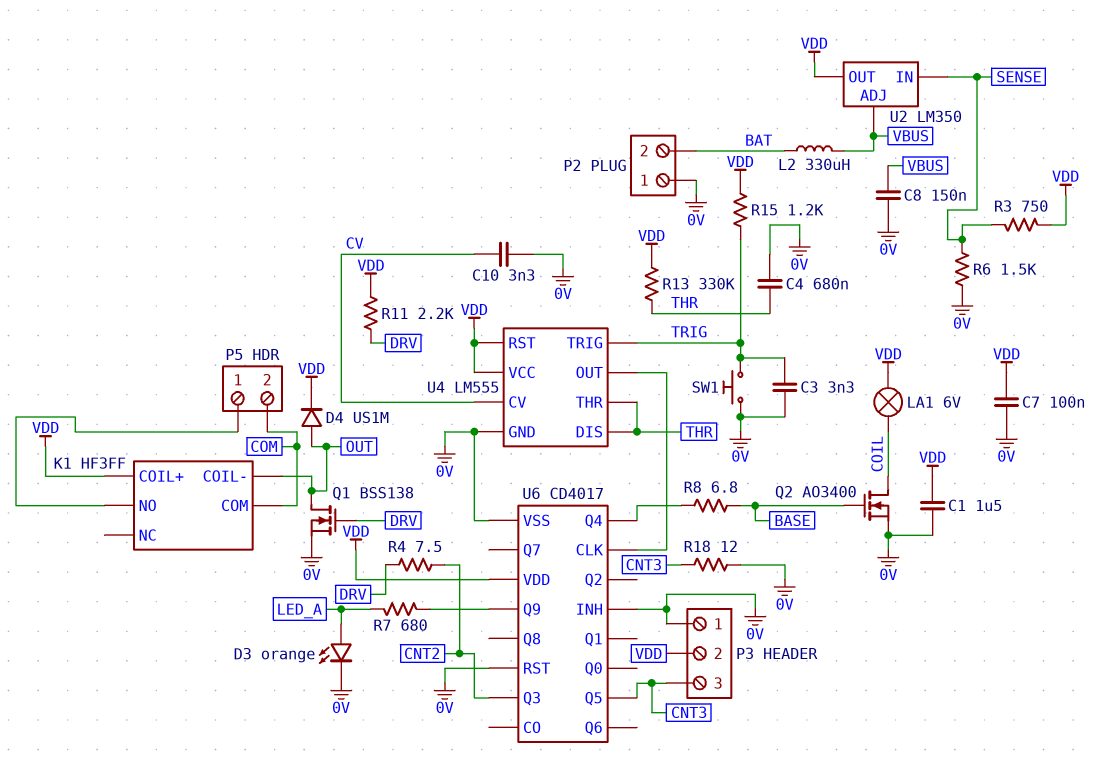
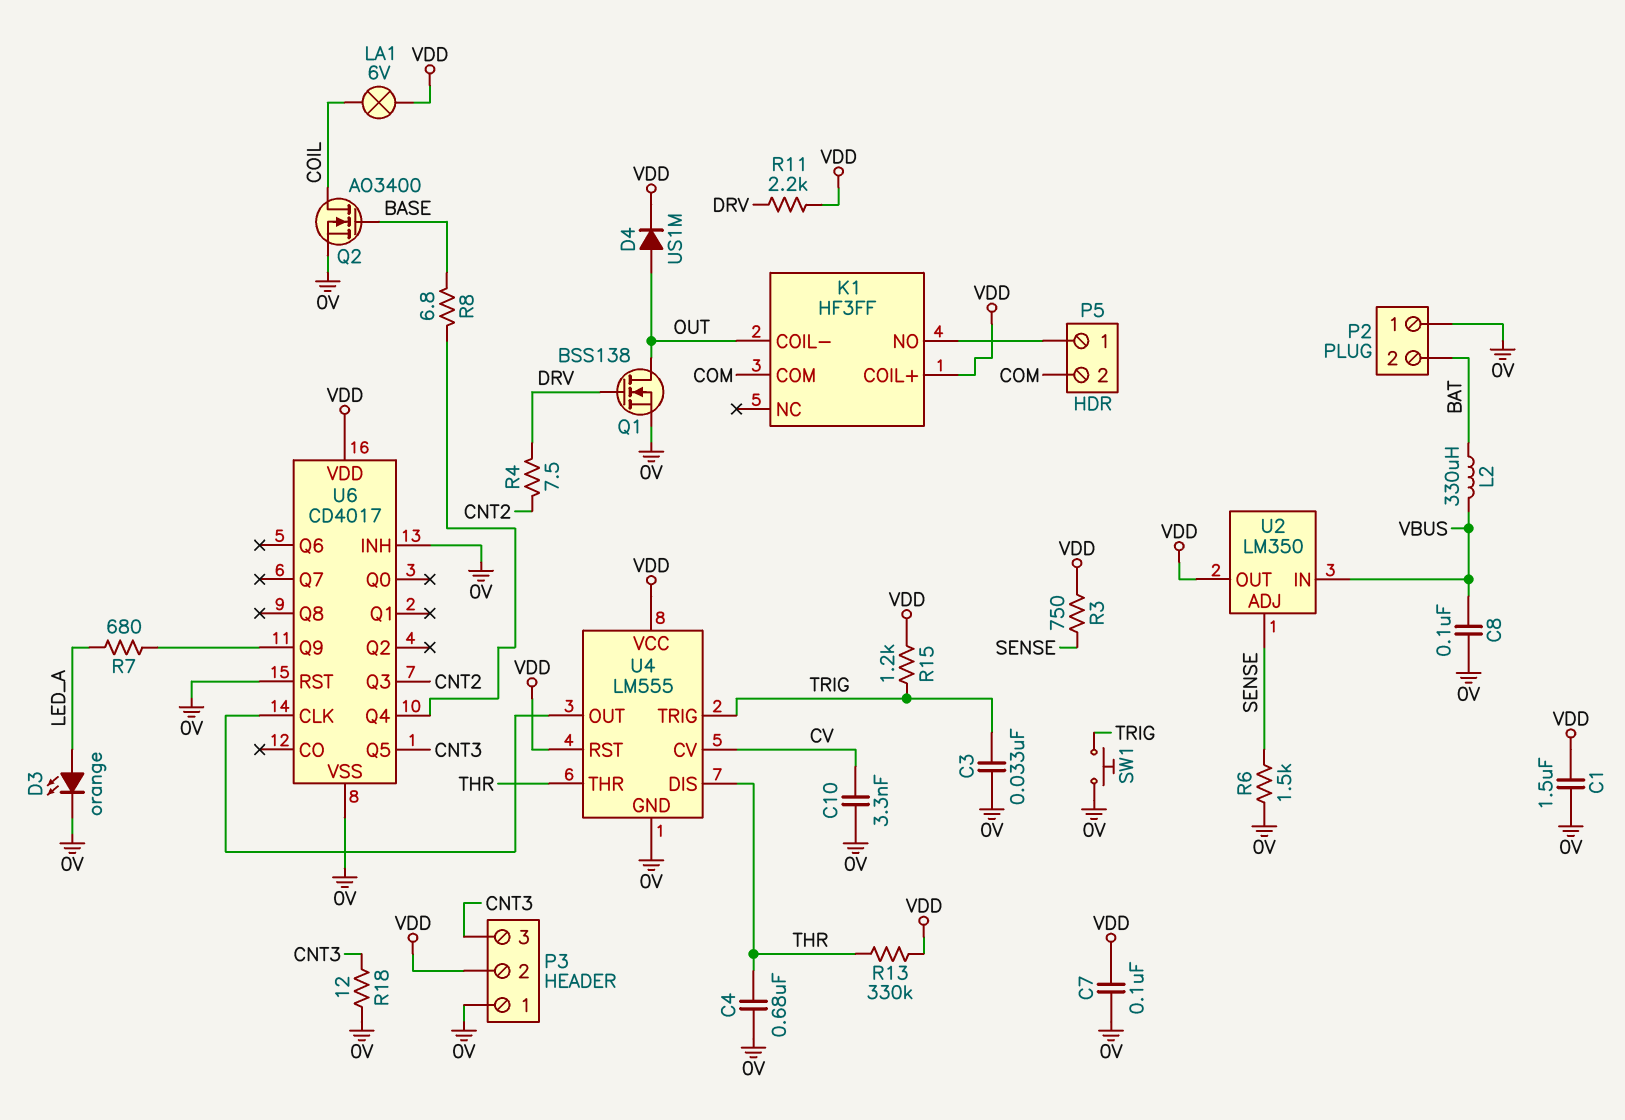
C3: 3.3nF (0V, TRIG) -> 33nF (0V, TRIG)
C8: 150nF (0V, VBUS) -> 100nF (0V, VBUS)
U2 pin ADJ: VBUS -> SENSE
U2 pin IN: SENSE -> VBUS

